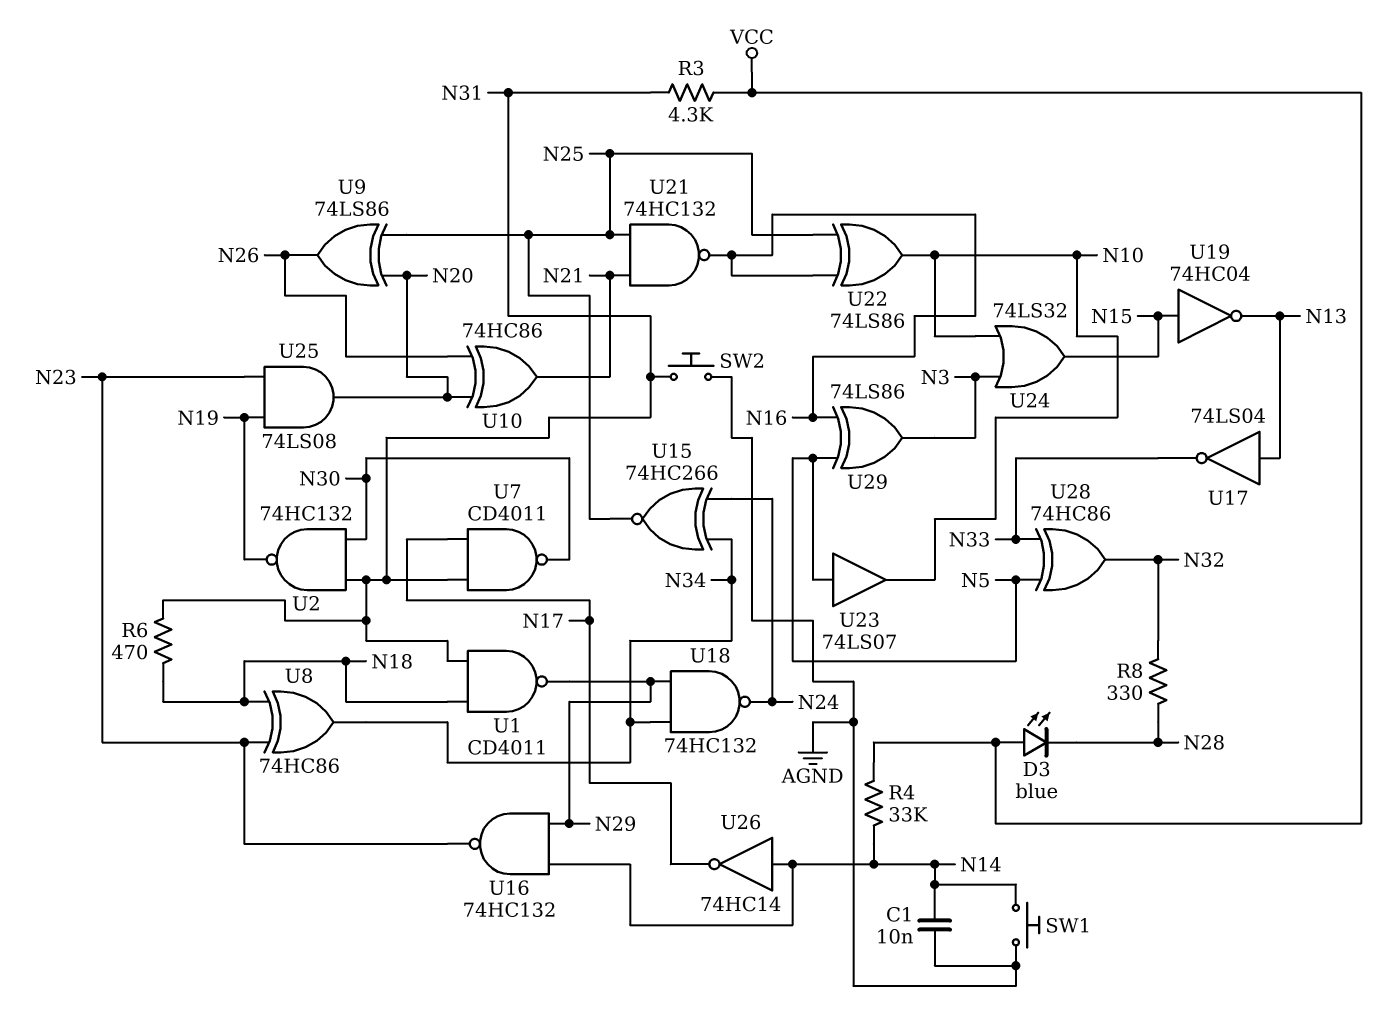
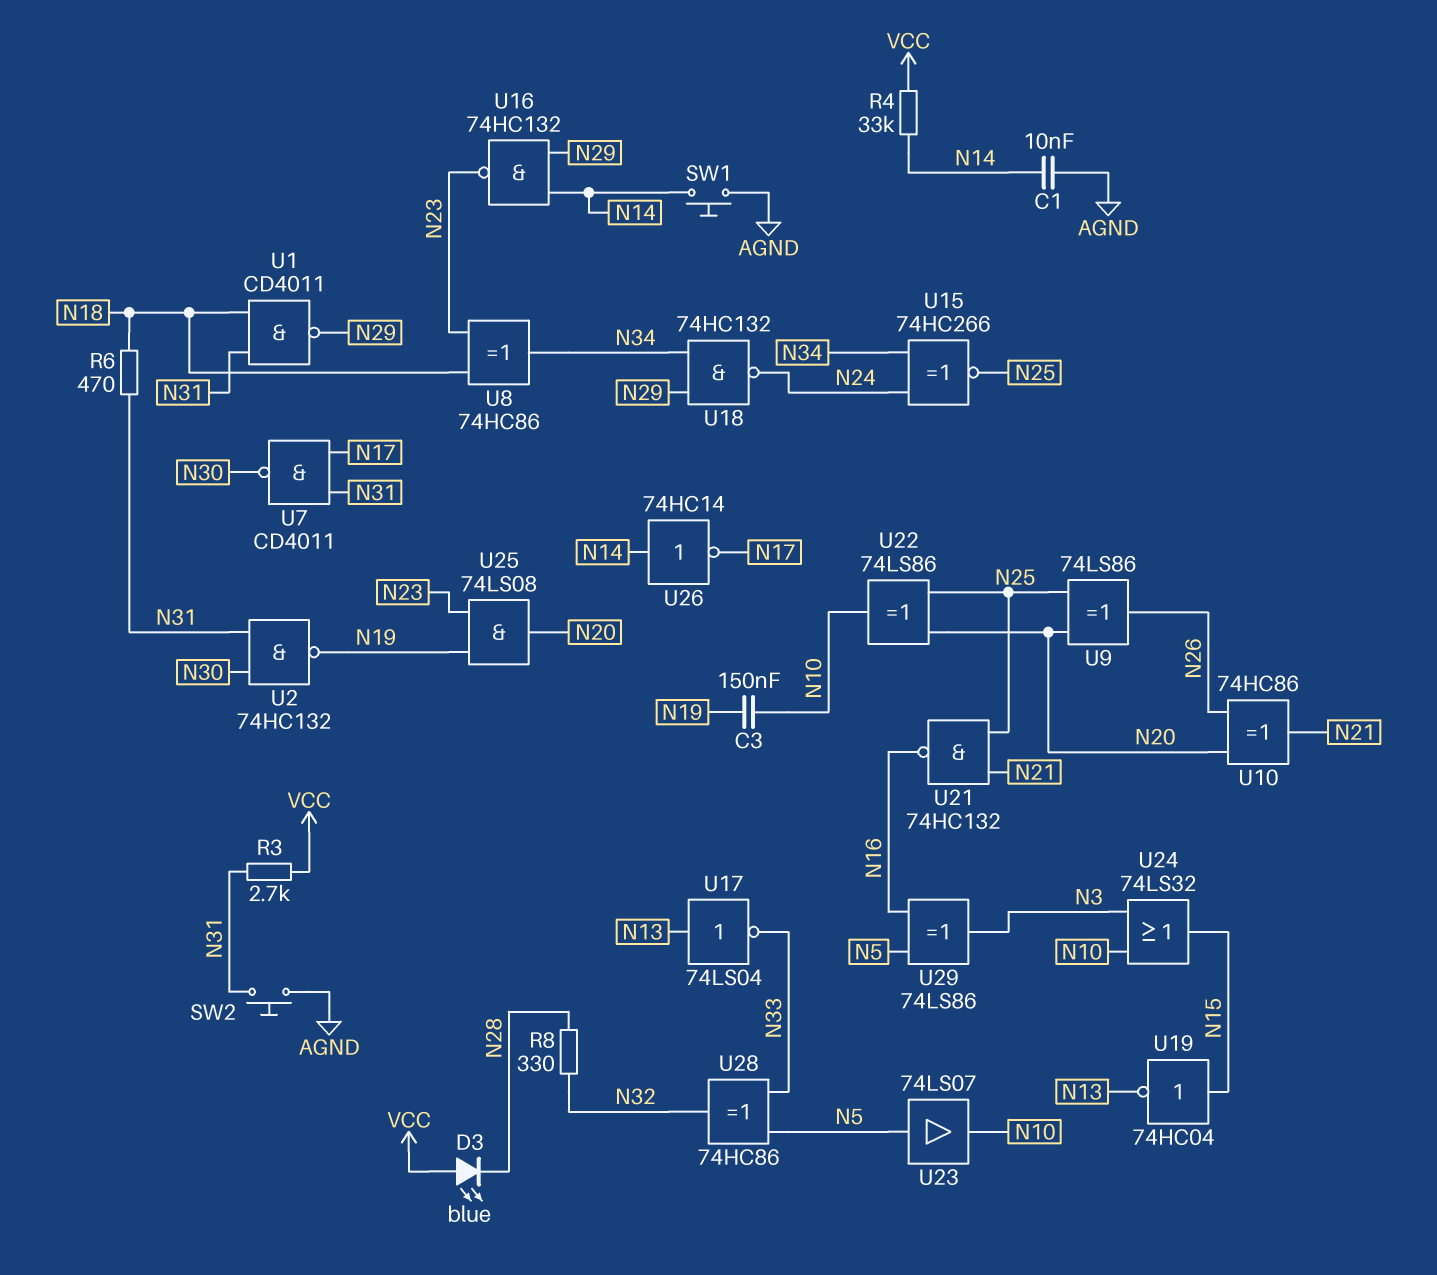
C3: none -> 150nF (N10, N19)
R3: 4.3k (N31, VCC) -> 2.7k (N31, VCC)
U22: XOR 74LS86 (in N16, in N25, out N10) -> XOR 74LS86 (in N20, in N25, out N10)

